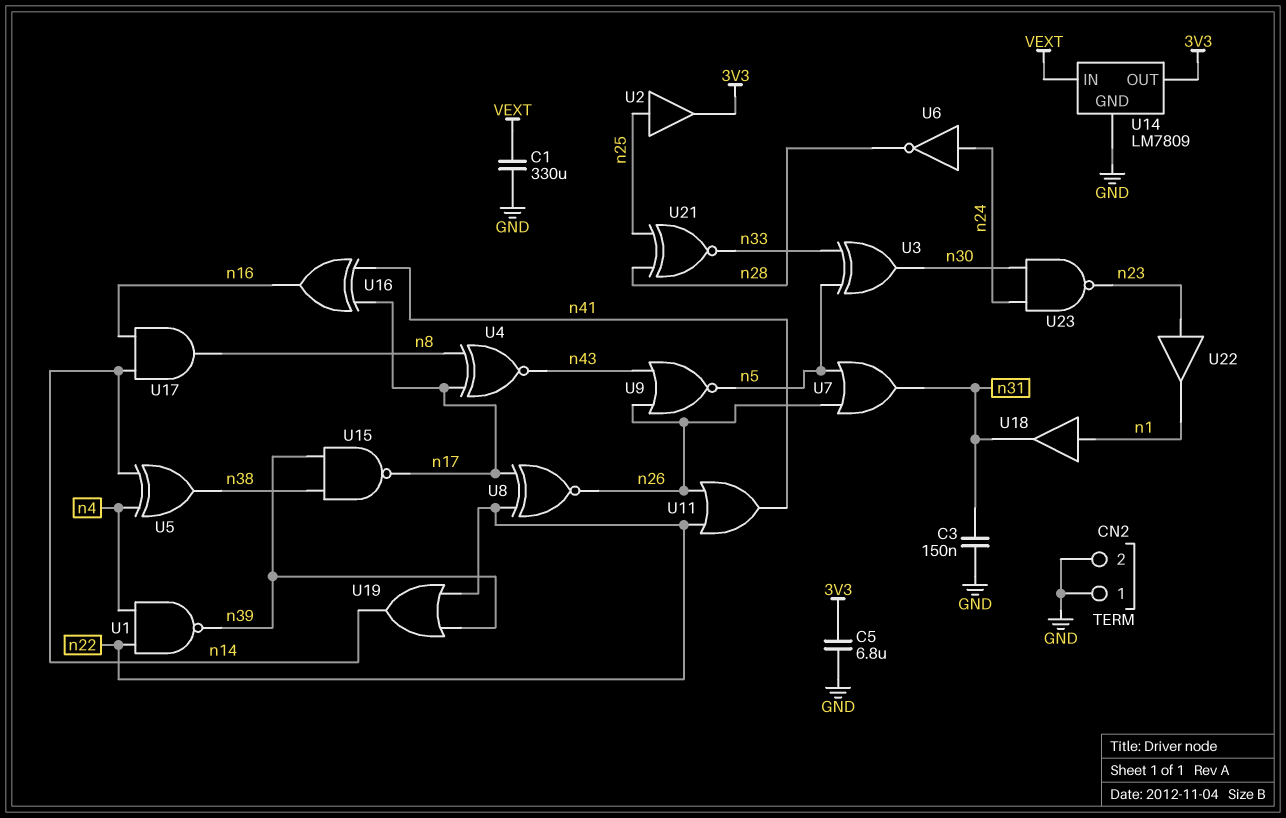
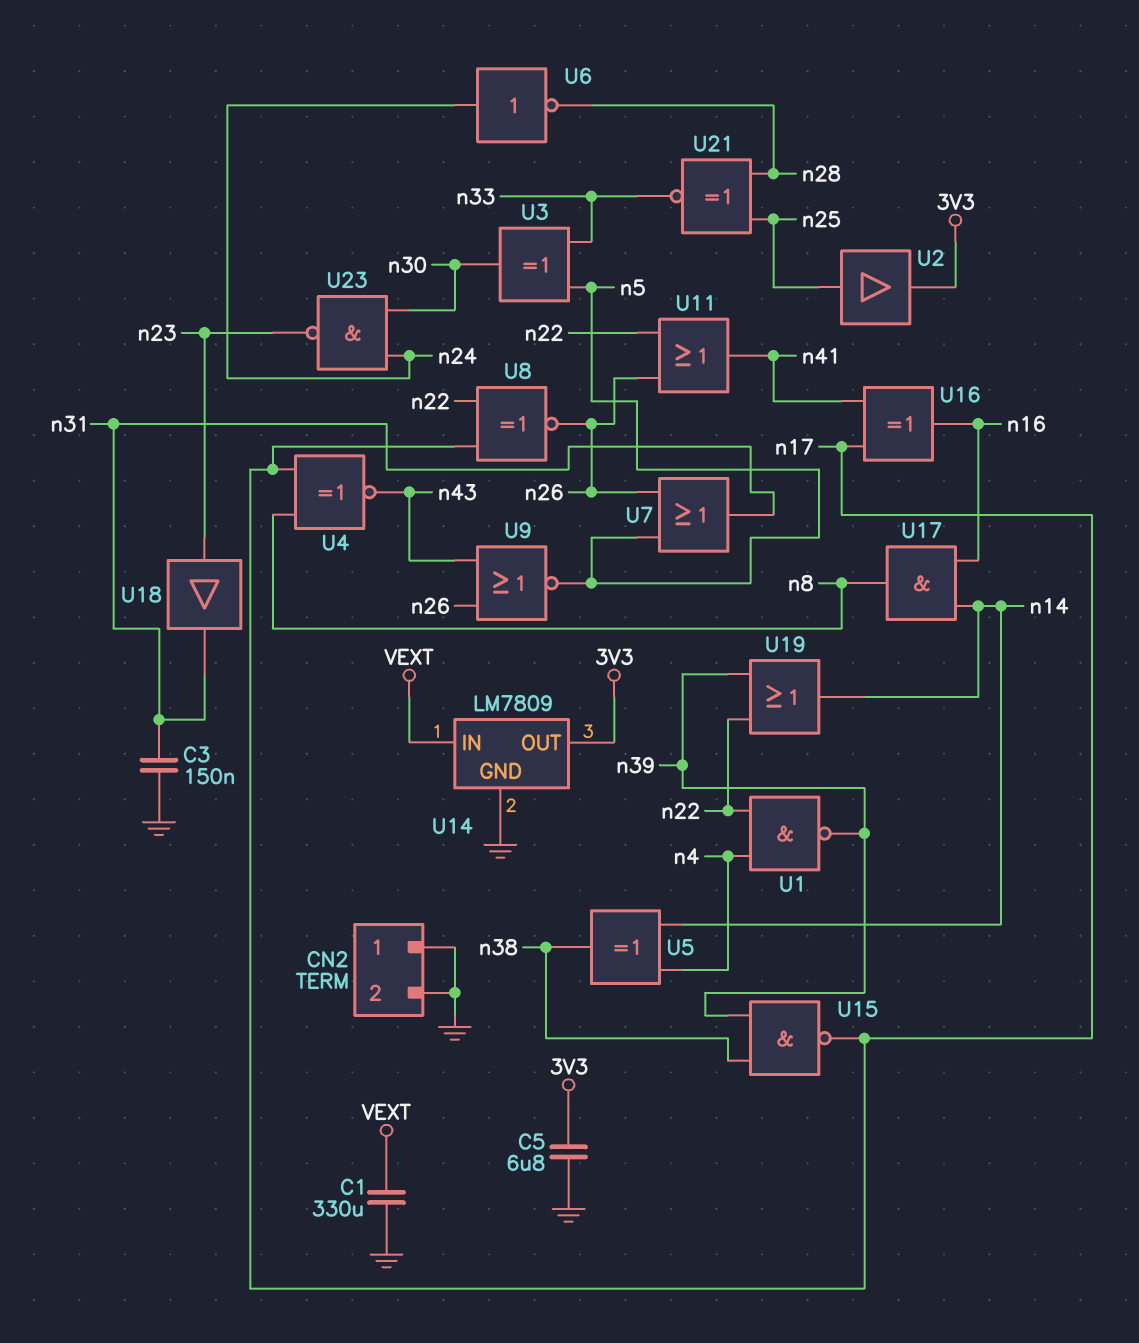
U18: buffer (in n1, out n31) -> buffer (in n23, out n31)
U22: buffer (in n23, out n1) -> none

